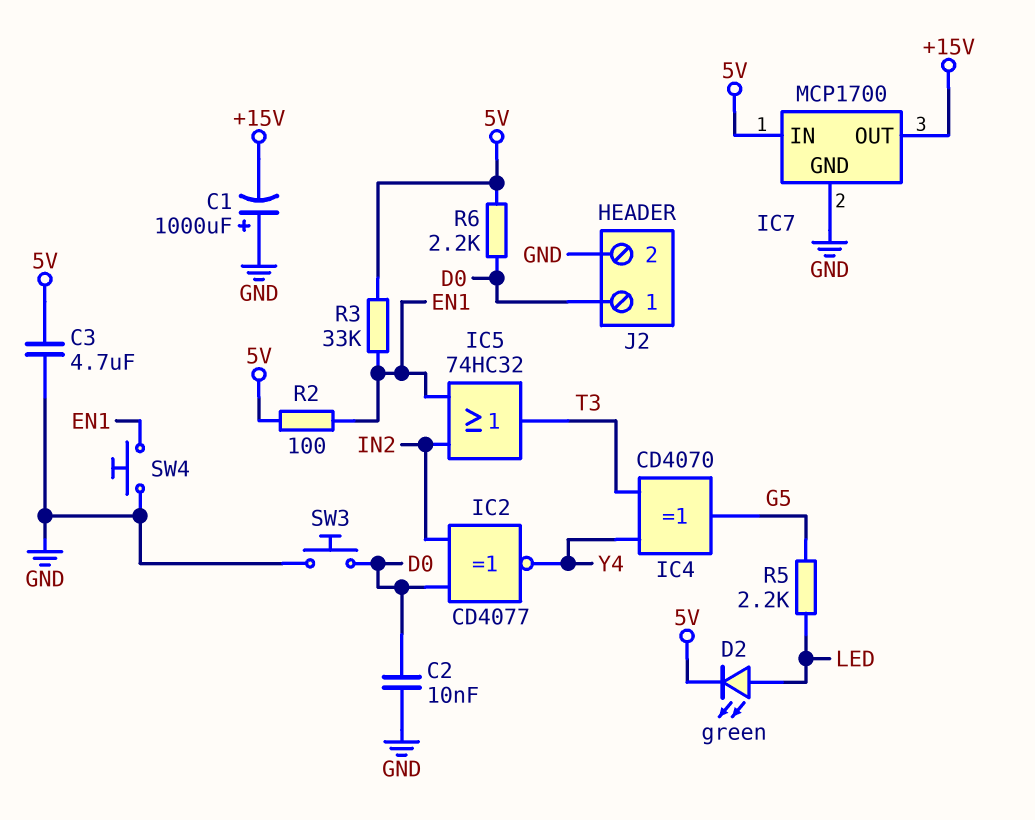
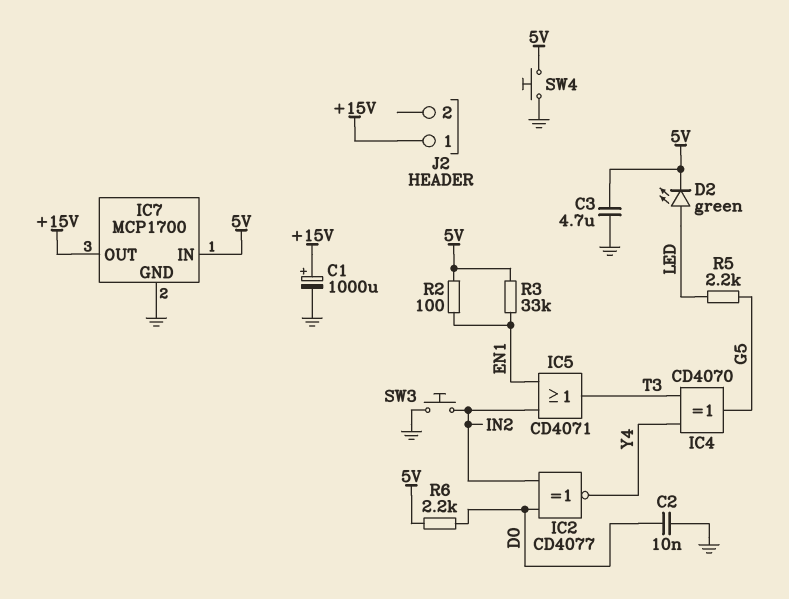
C1: 1000uF (plus GND, minus +15V) -> 1000uF (plus +15V, minus GND)
IC5: OR 74HC32 (in EN1, in IN2, out T3) -> OR CD4071 (in EN1, in IN2, out T3)
J2 pin 1: D0 -> +15V
J2 pin 2: GND -> none
SW3: button (D0, GND) -> button (GND, IN2)
SW4: button (EN1, GND) -> button (5V, GND)

